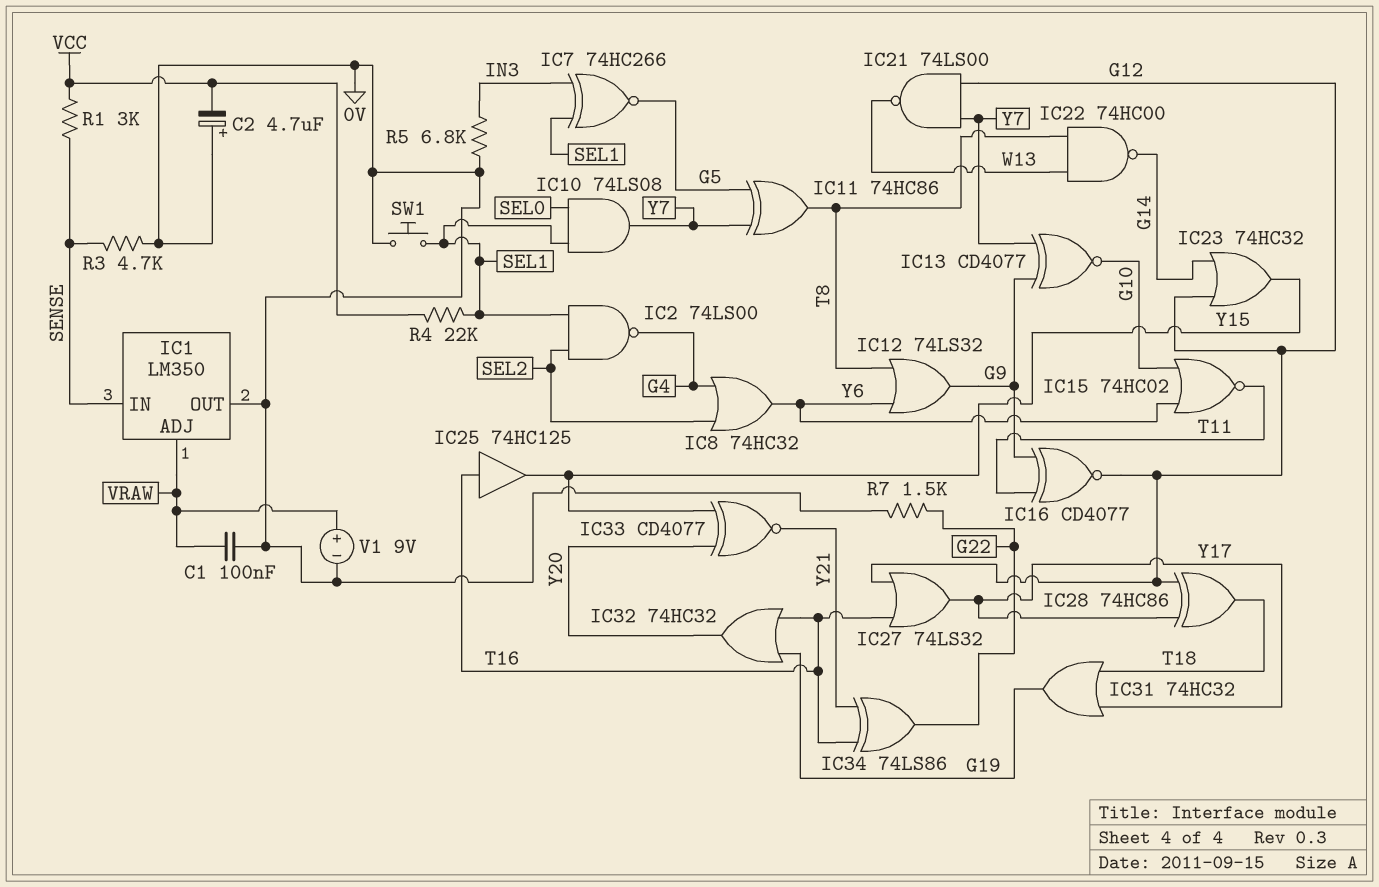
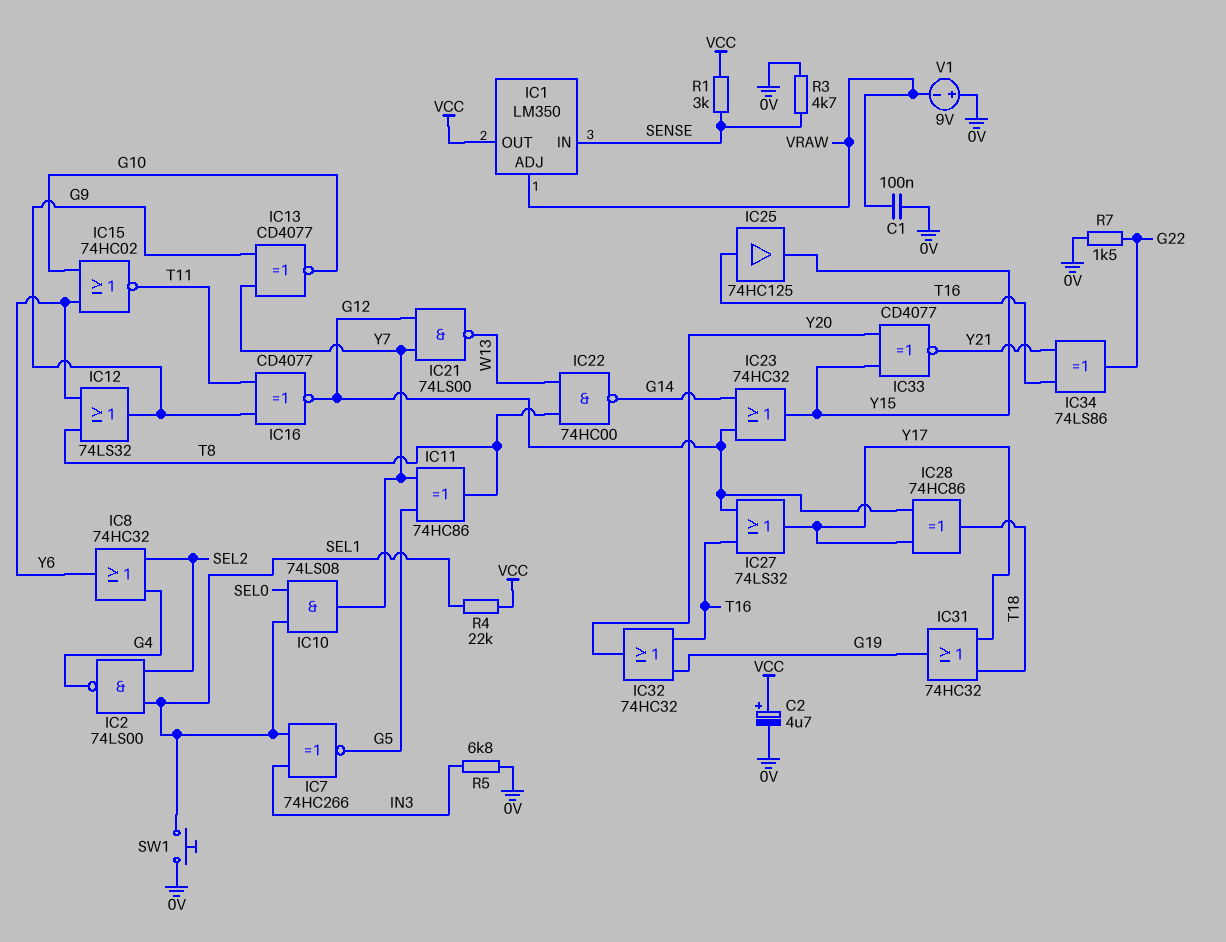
C2: 4.7uF (plus 0V, minus VCC) -> 4.7uF (plus VCC, minus 0V)
IC1 pin OUT: 0V -> VCC
V1: 9V (plus VRAW, minus 0V) -> 9V (plus 0V, minus VRAW)

